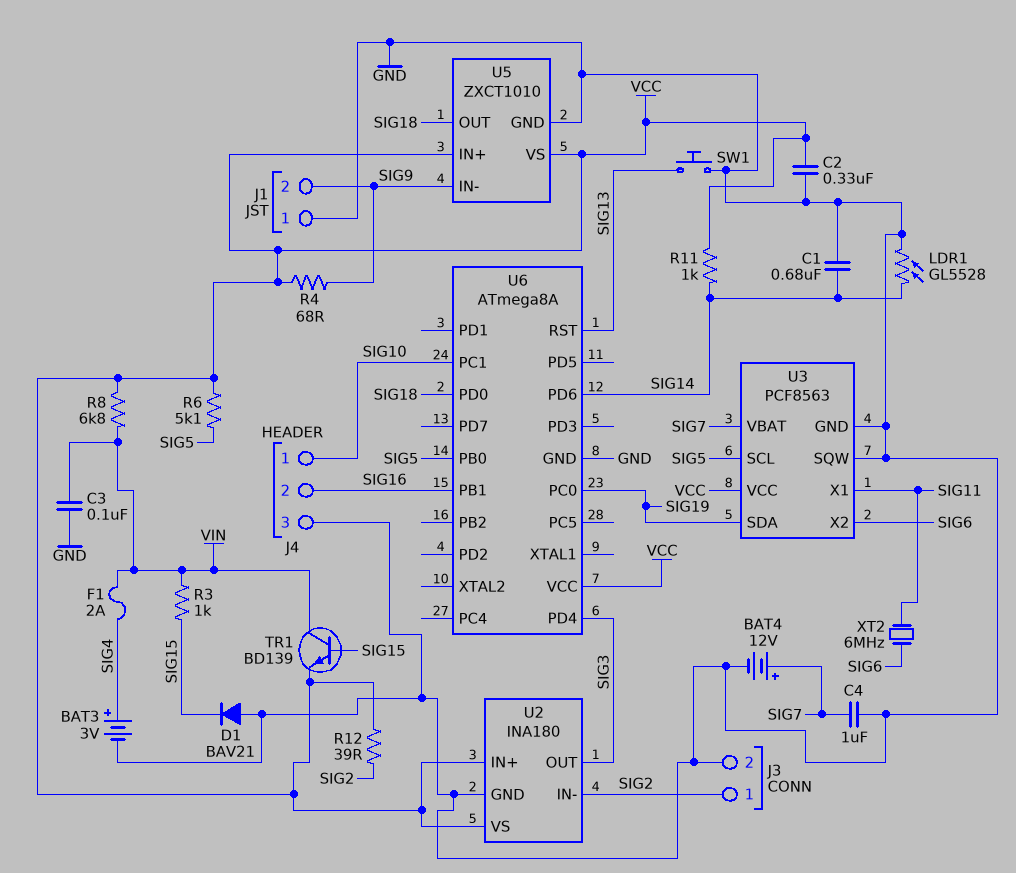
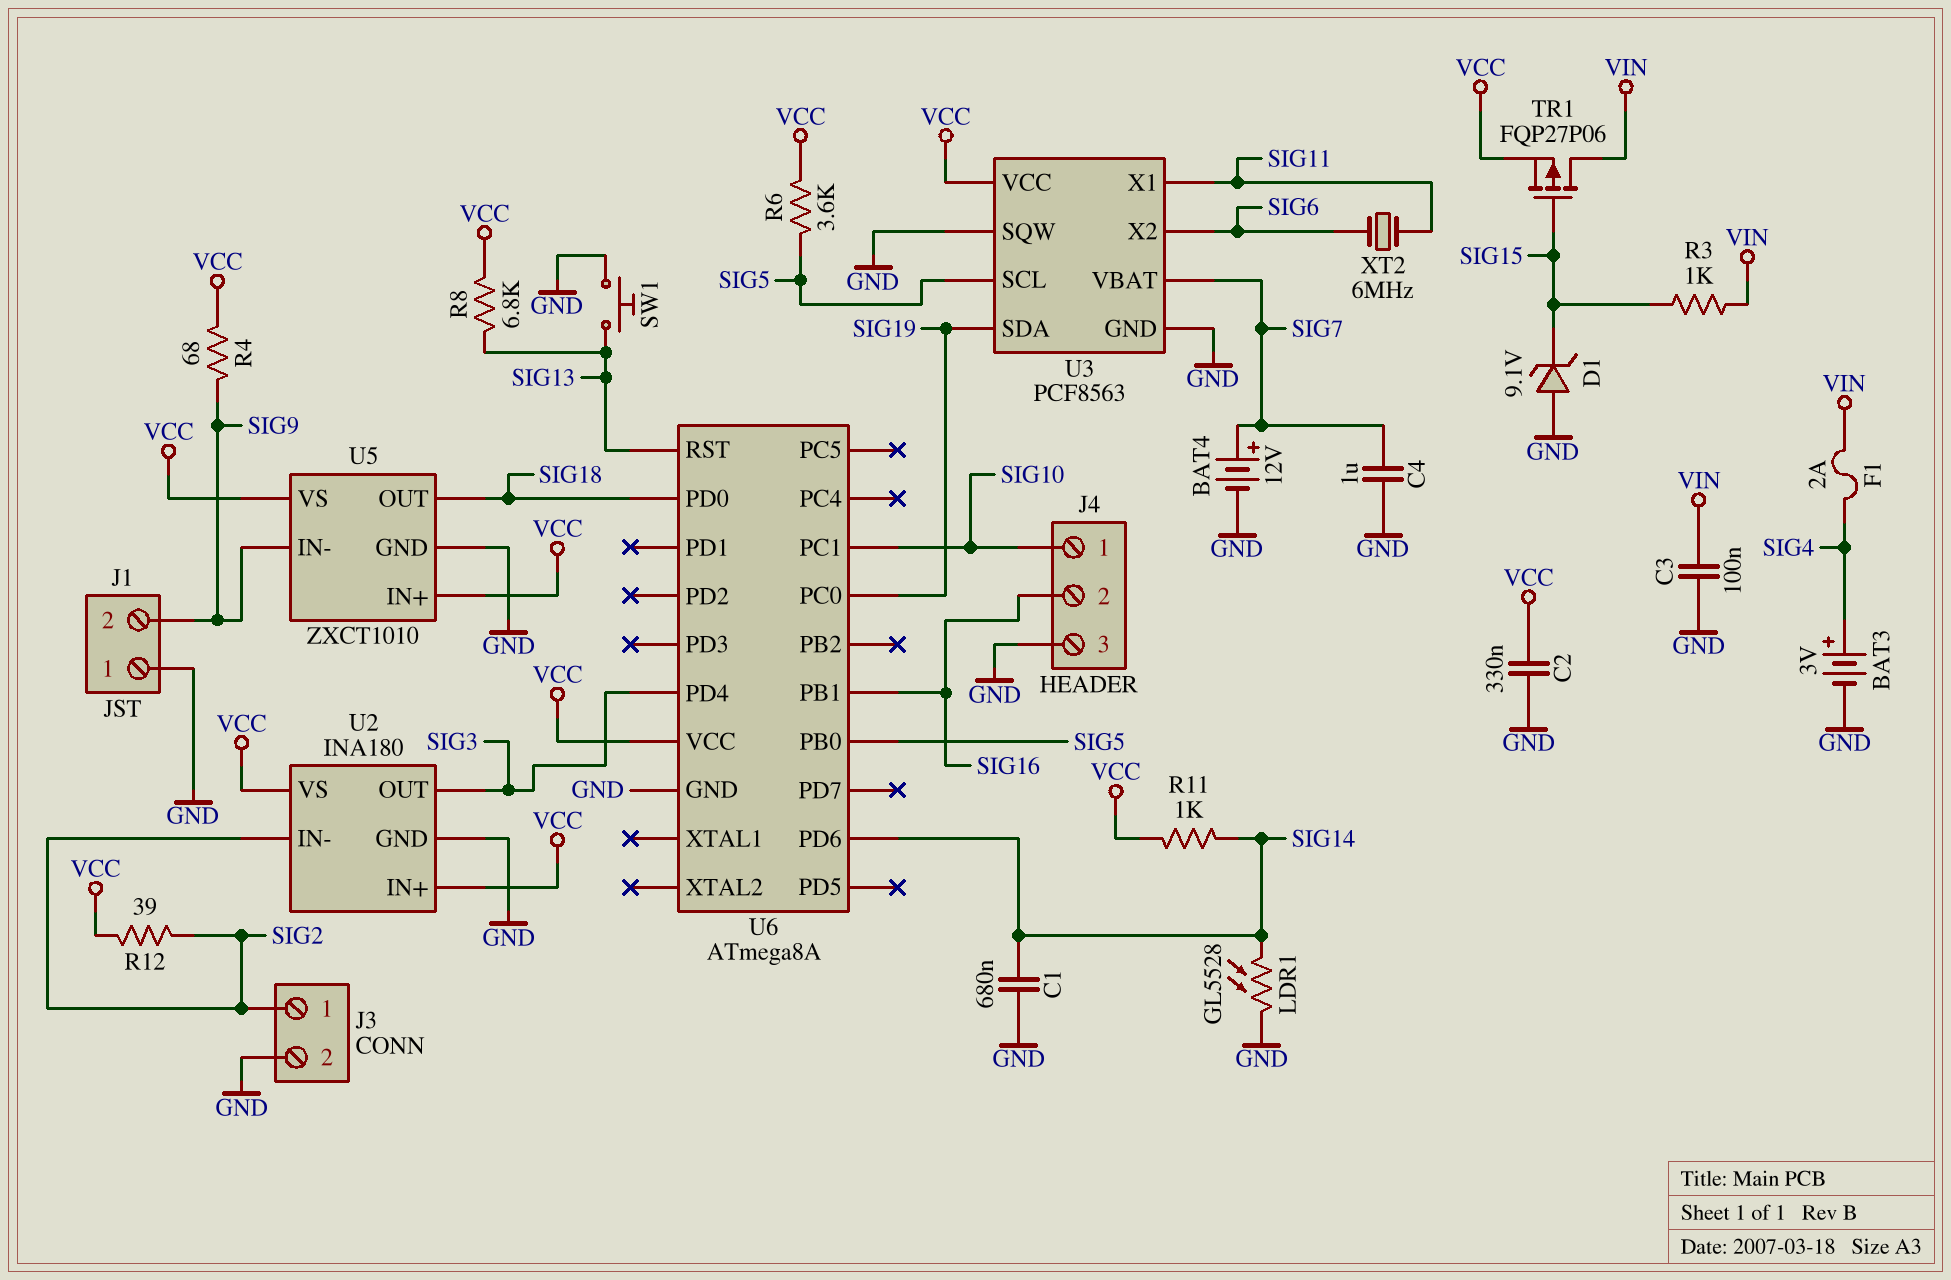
D1: diode BAV21 (A GND, K SIG15) -> zener 9.1V (A GND, K SIG15)
R6: 5.1k (SIG5, VCC) -> 3.6k (SIG5, VCC)
R8: 6.8k (VCC, VIN) -> 6.8k (SIG13, VCC)
TR1: NPN BD139 (B SIG15, C VIN, E VCC) -> PMOS FQP27P06 (G SIG15, D VIN, S VCC)

